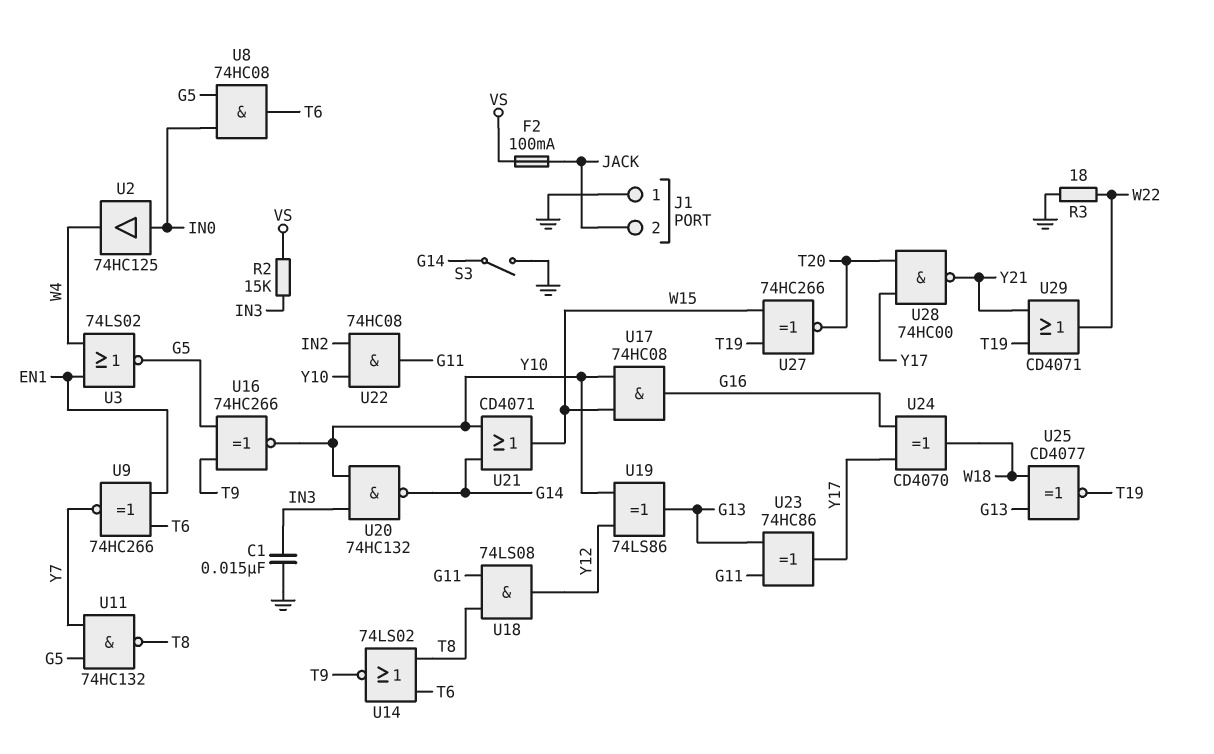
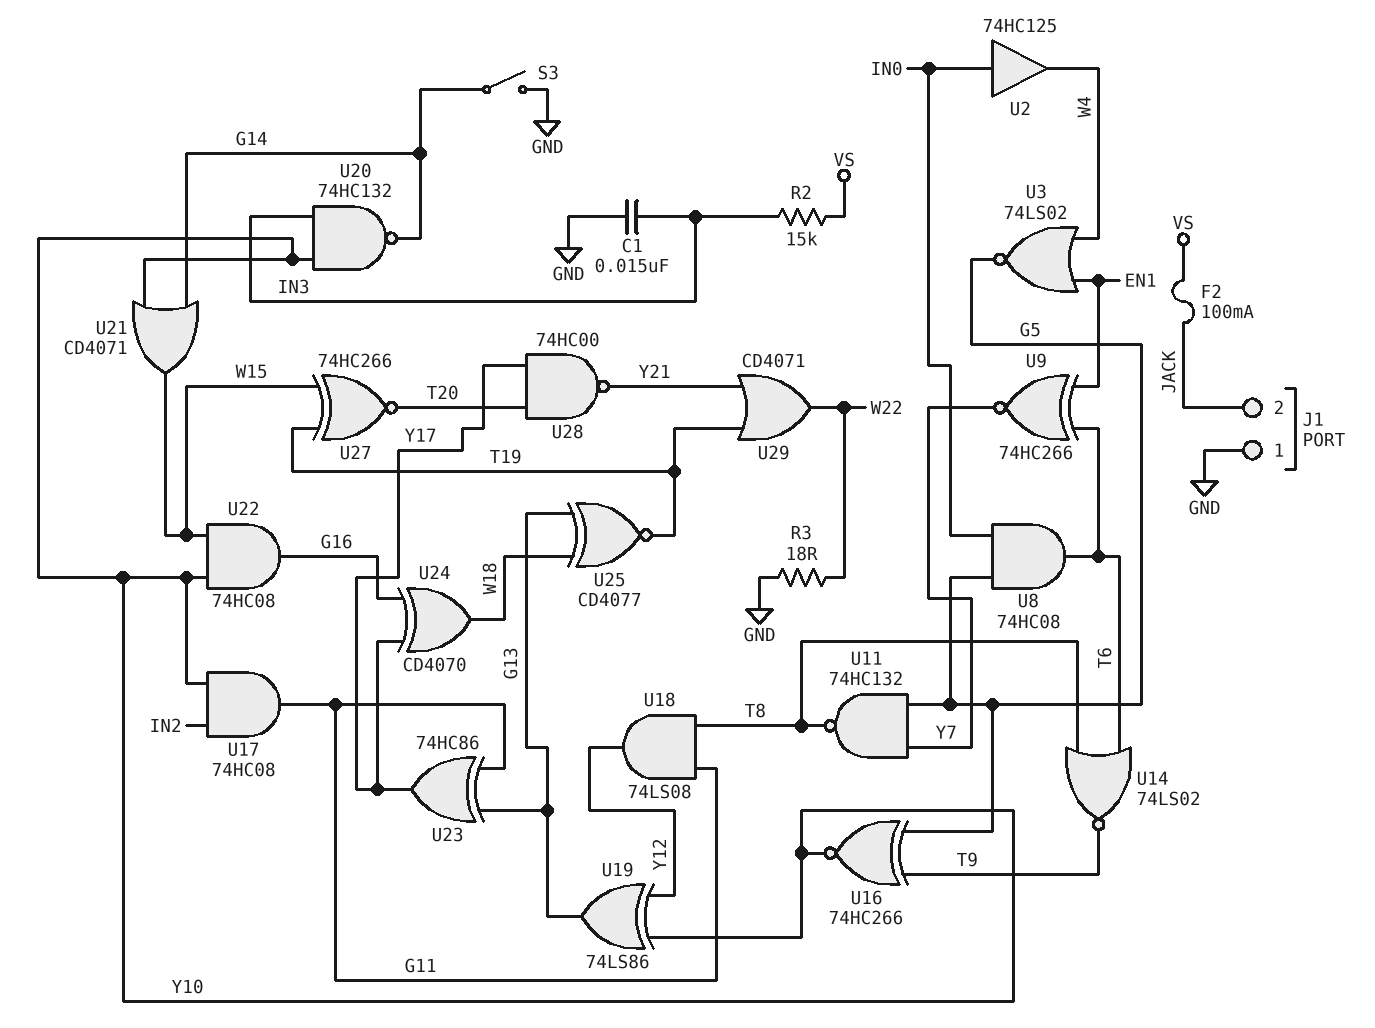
U17: AND 74HC08 (in W15, in Y10, out G16) -> AND 74HC08 (in IN2, in Y10, out G11)
U22: AND 74HC08 (in IN2, in Y10, out G11) -> AND 74HC08 (in W15, in Y10, out G16)

